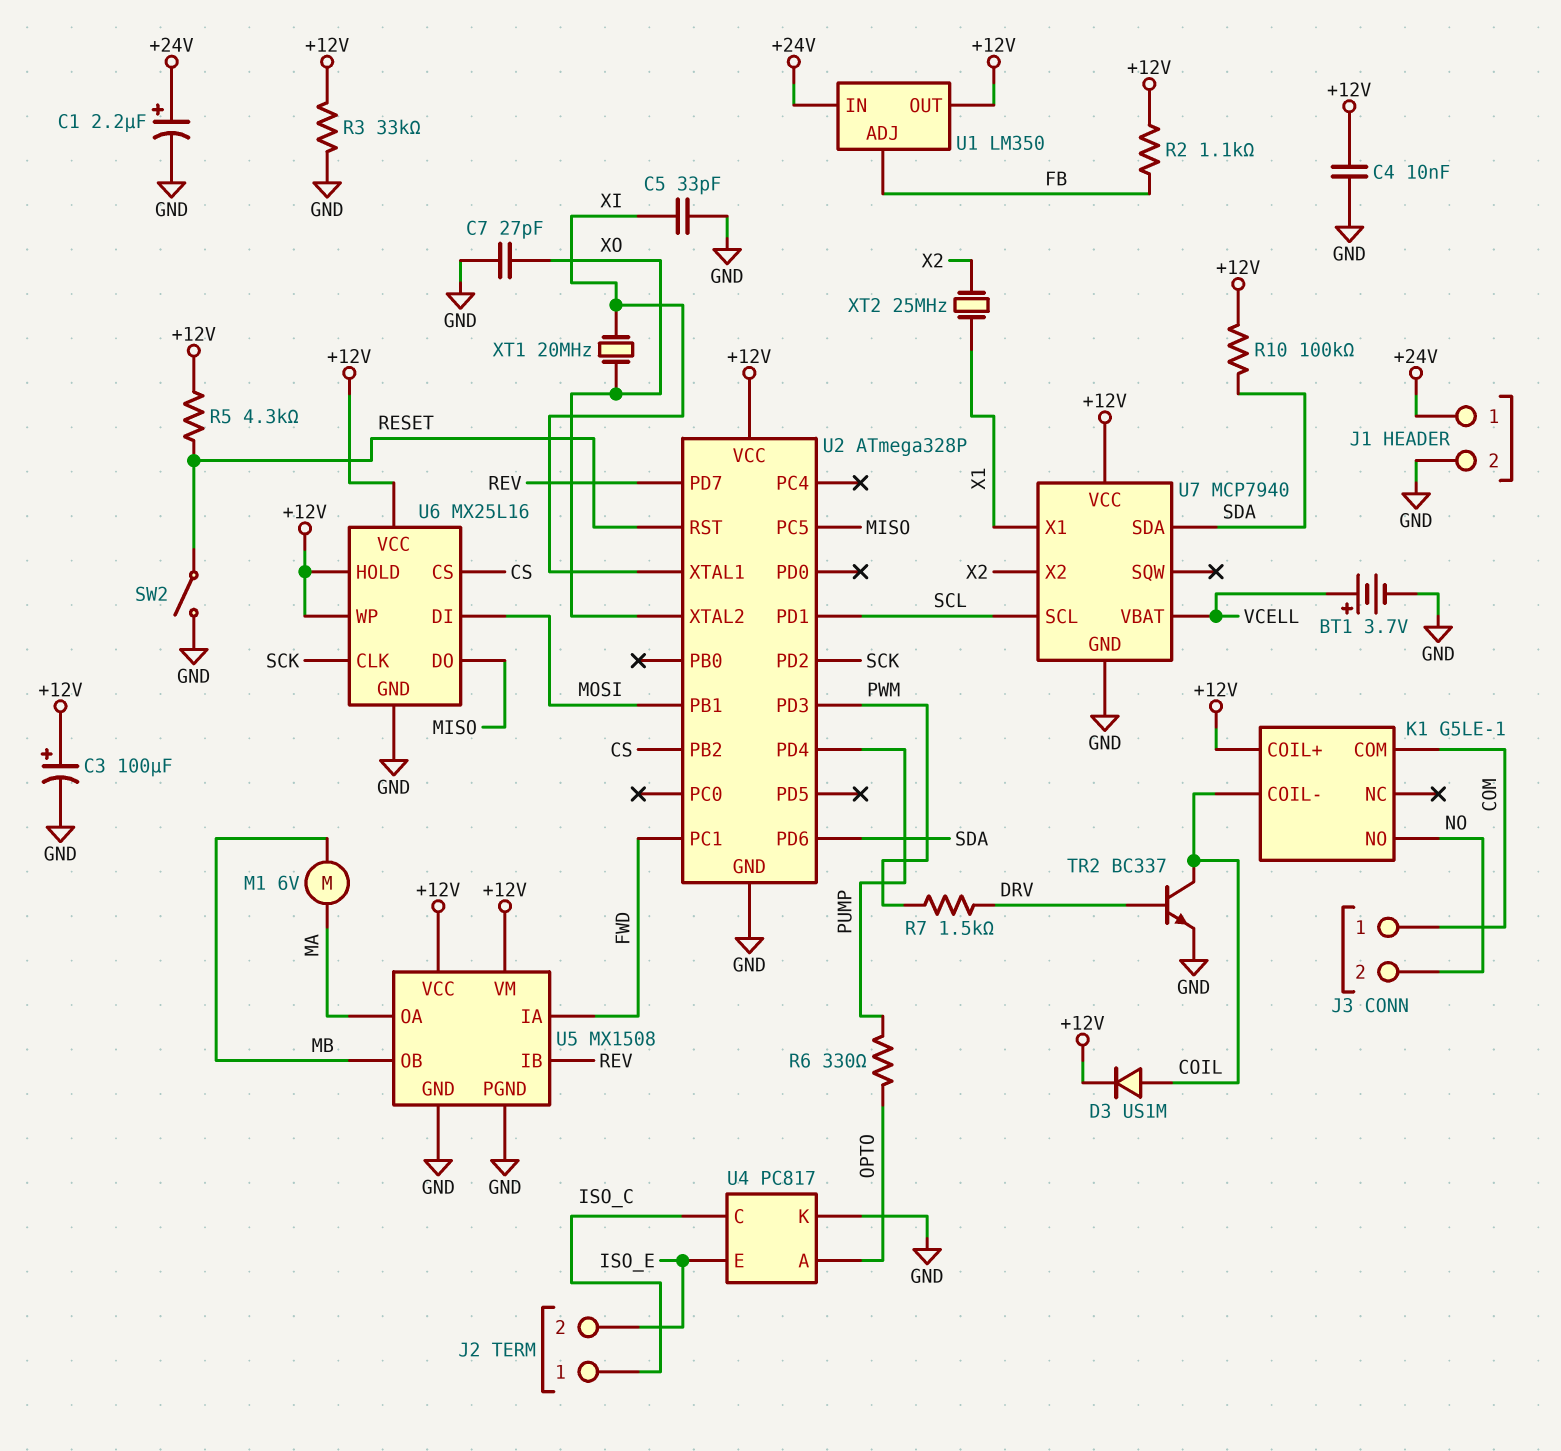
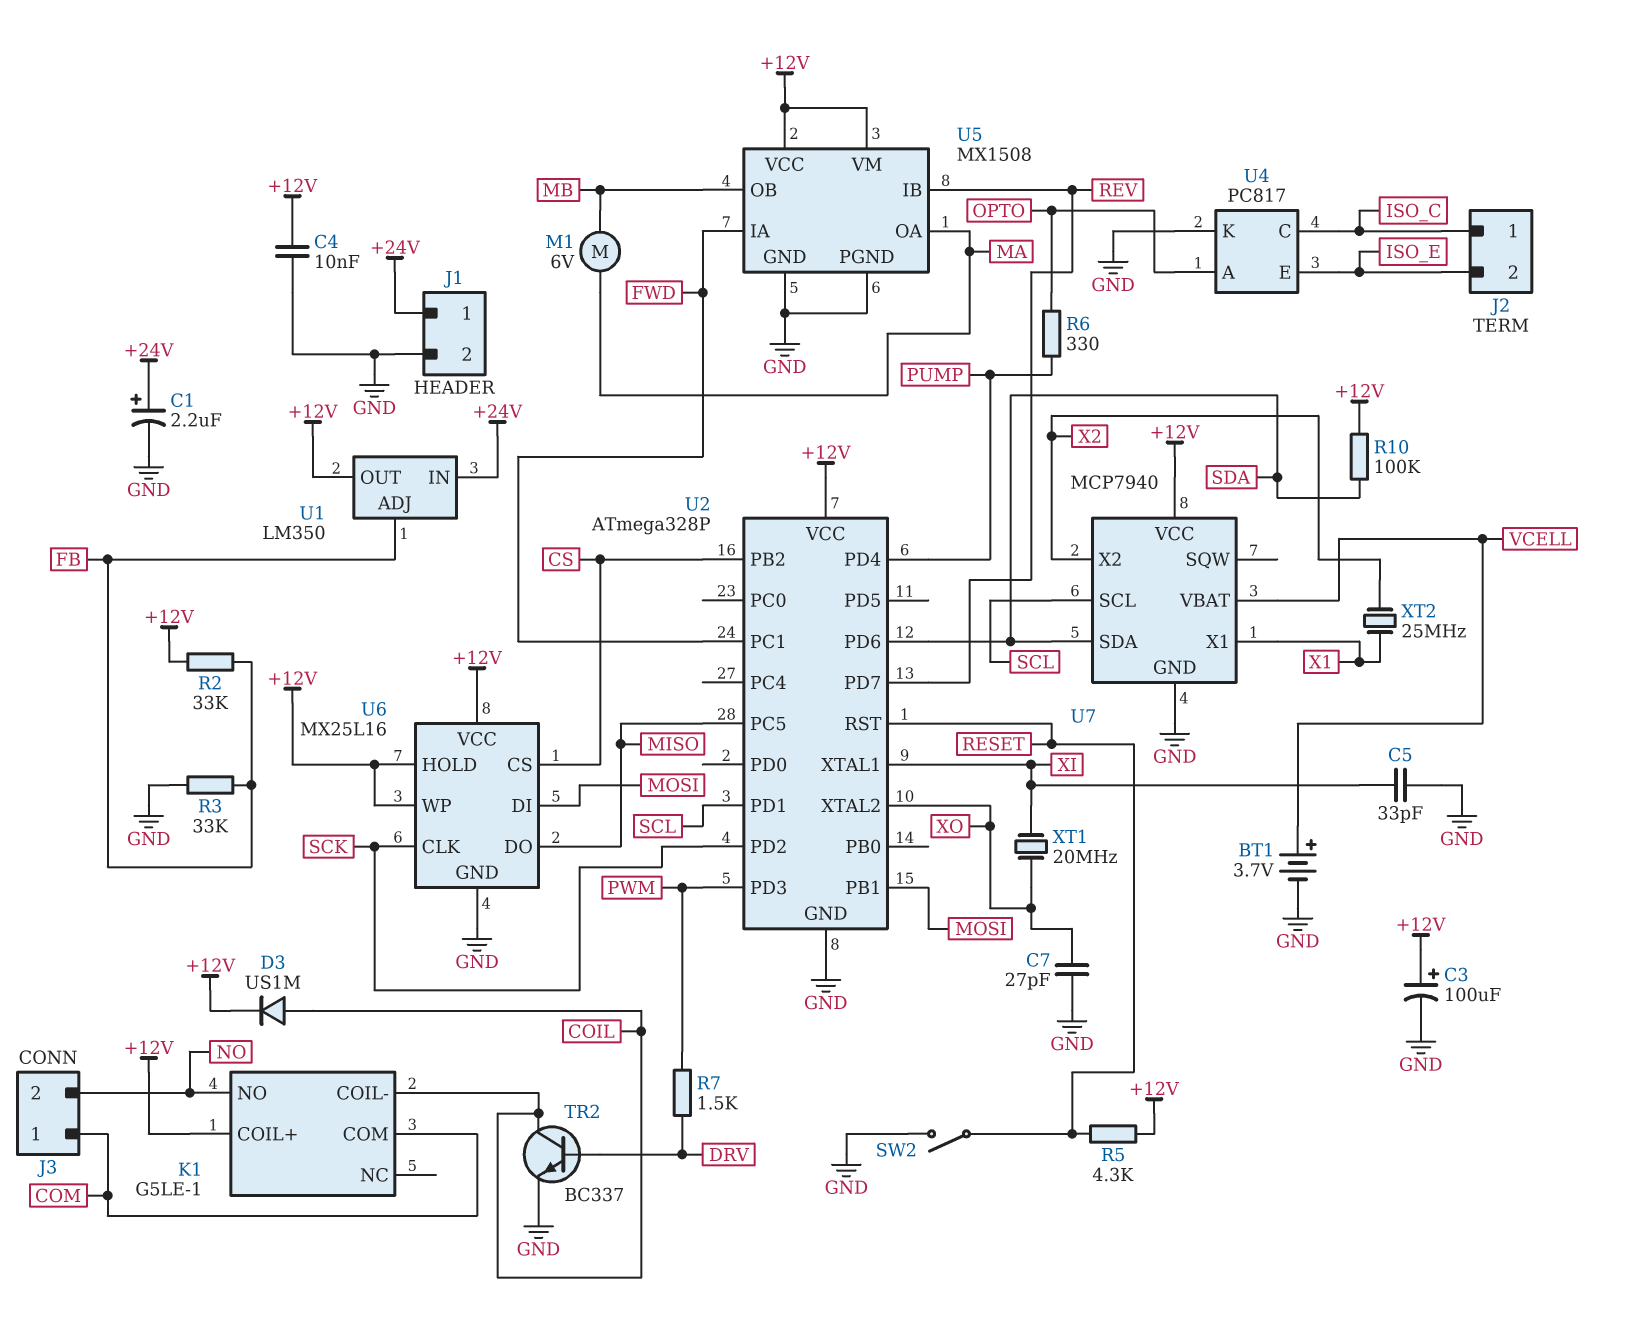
R2: 1.1k (+12V, FB) -> 33k (+12V, FB)
R3: 33k (+12V, GND) -> 33k (FB, GND)

